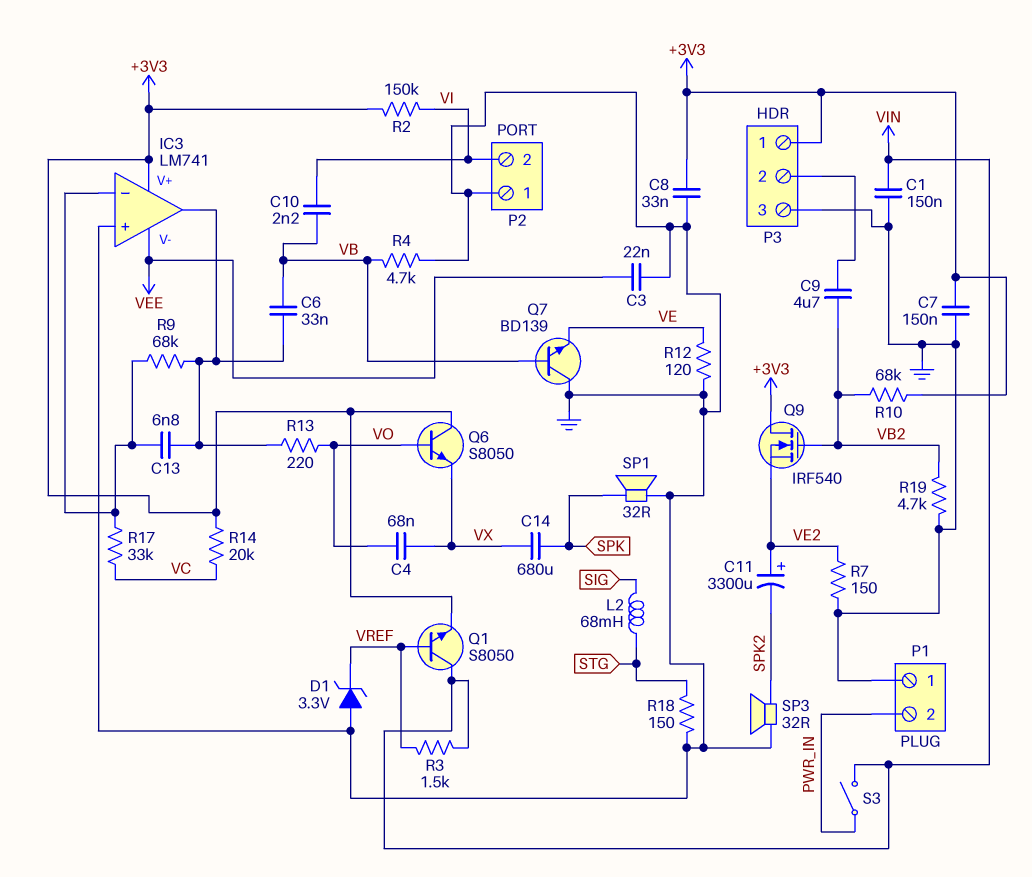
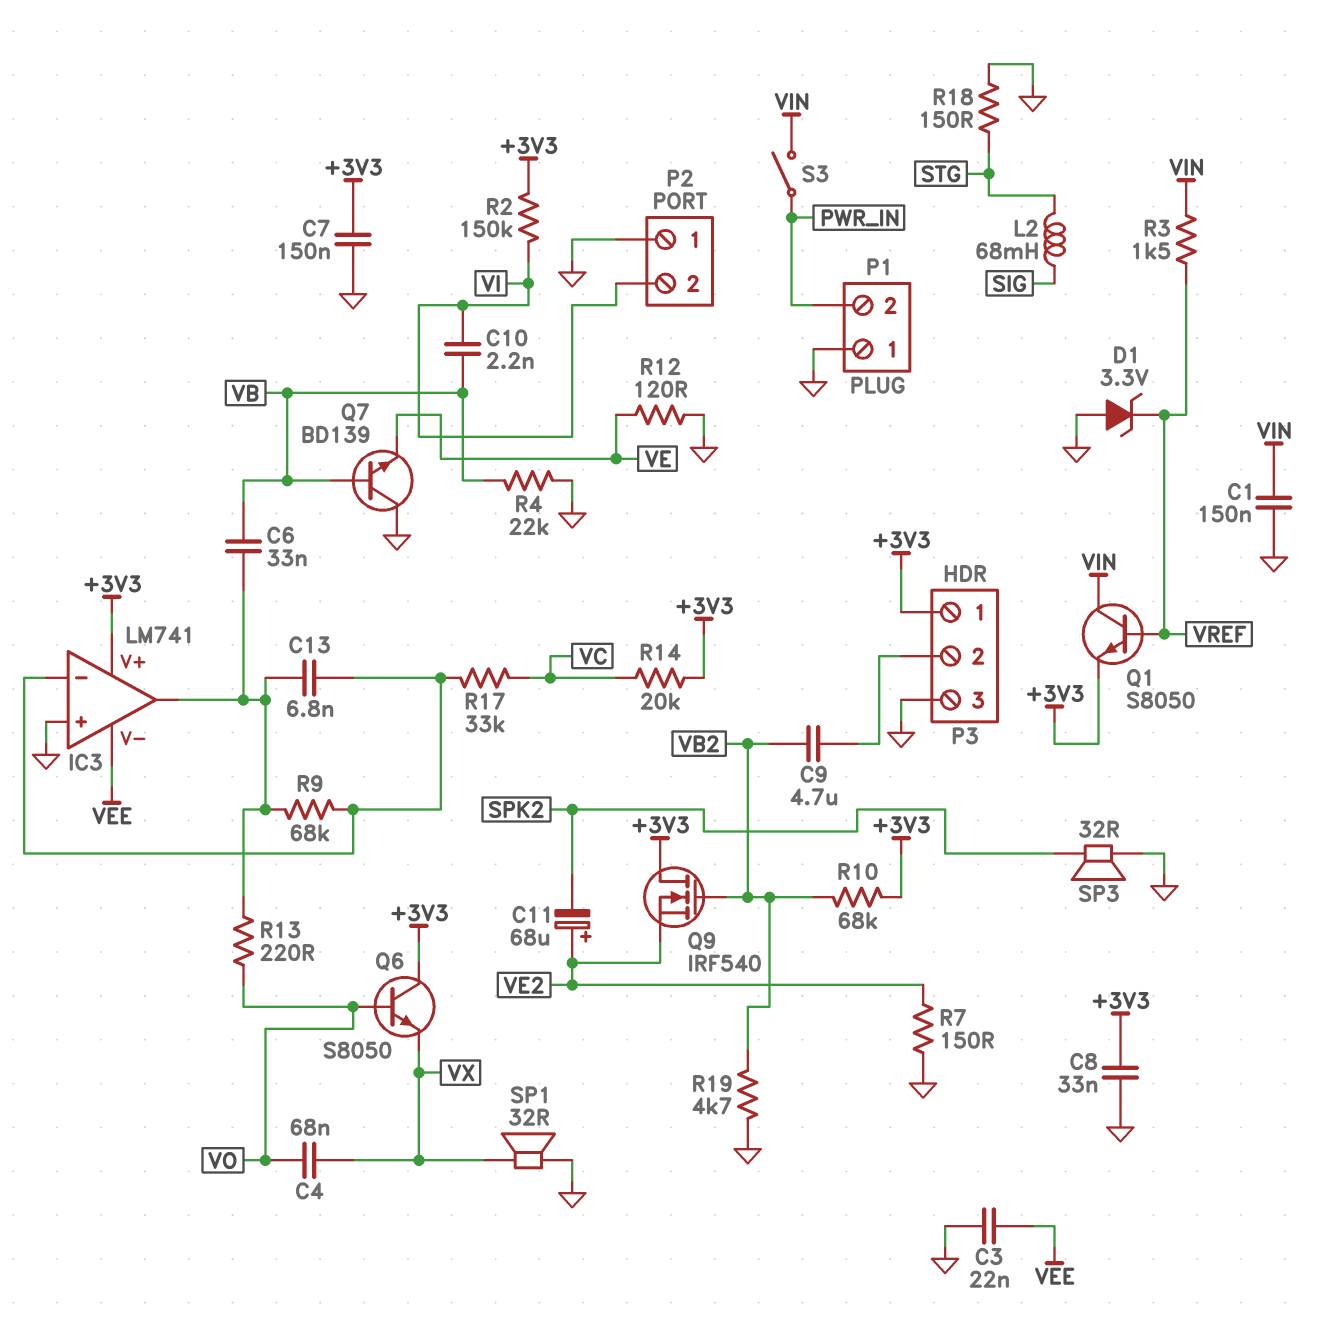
C11: 3300uF (plus VE2, minus SPK2) -> 68uF (plus VE2, minus SPK2)
C14: 680uF (SPK, VX) -> none
R4: 4.7k (GND, VB) -> 22k (GND, VB)
SP1: speaker 32R (GND, SPK) -> speaker 32R (GND, VX)

